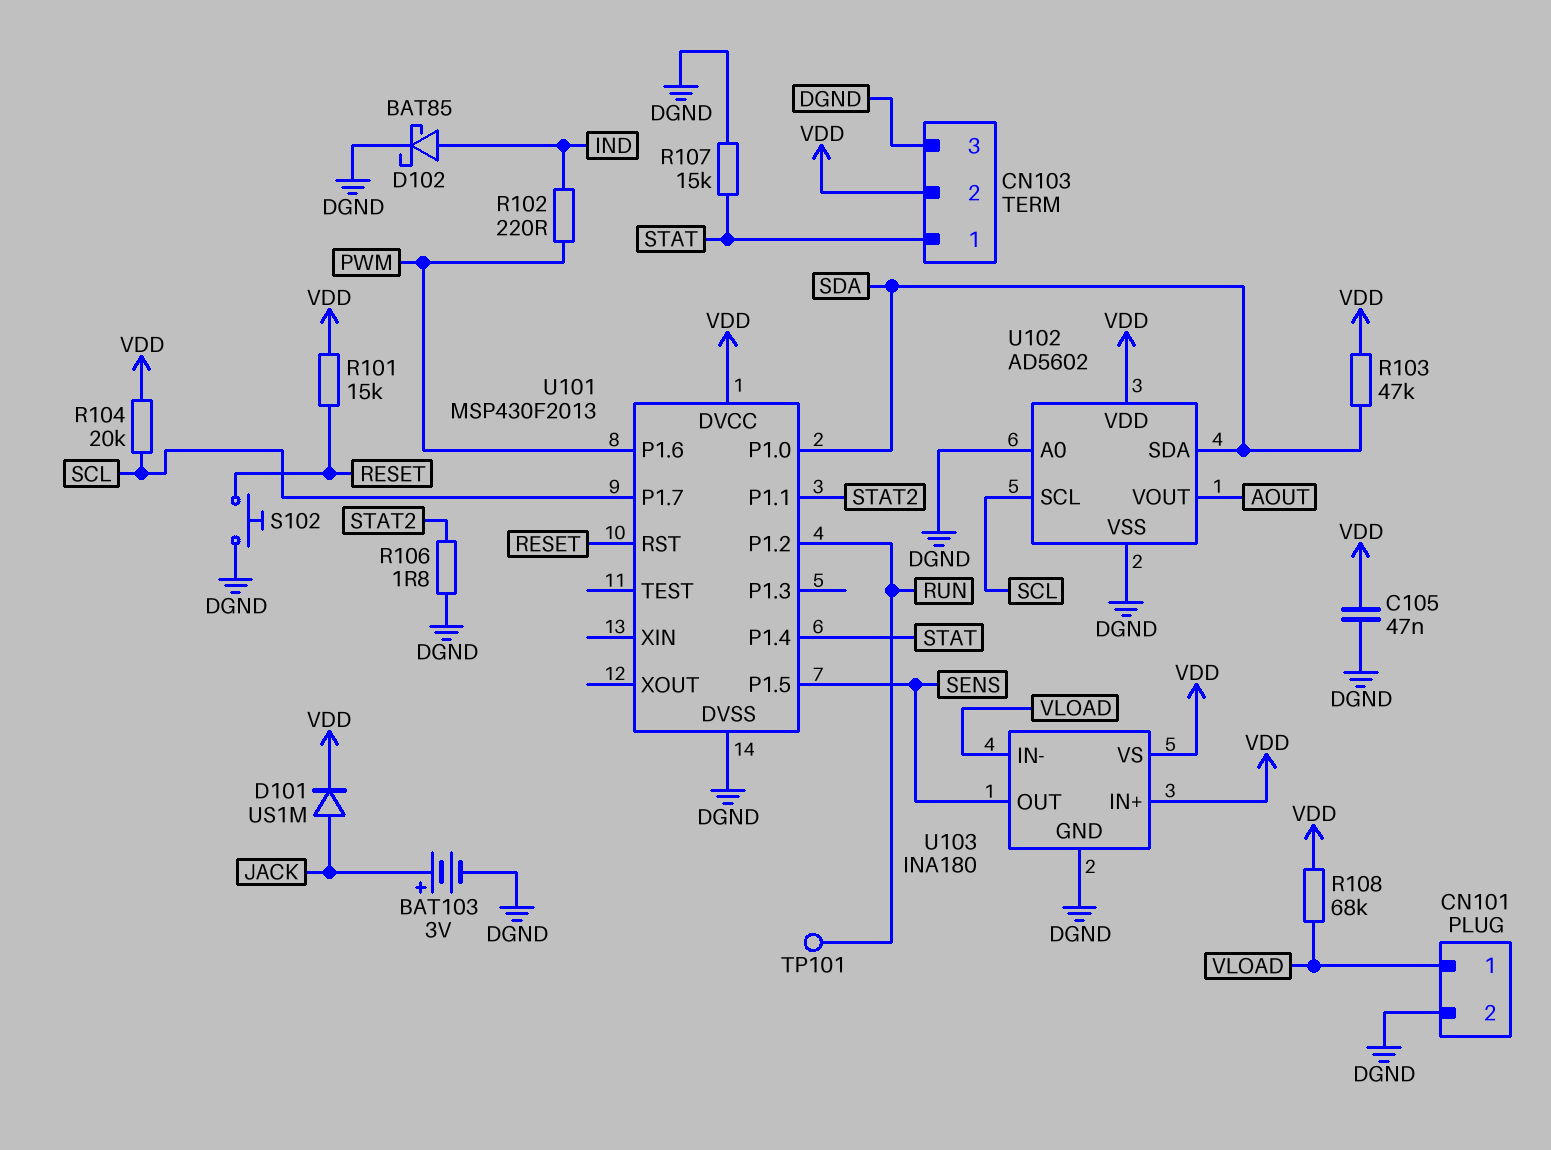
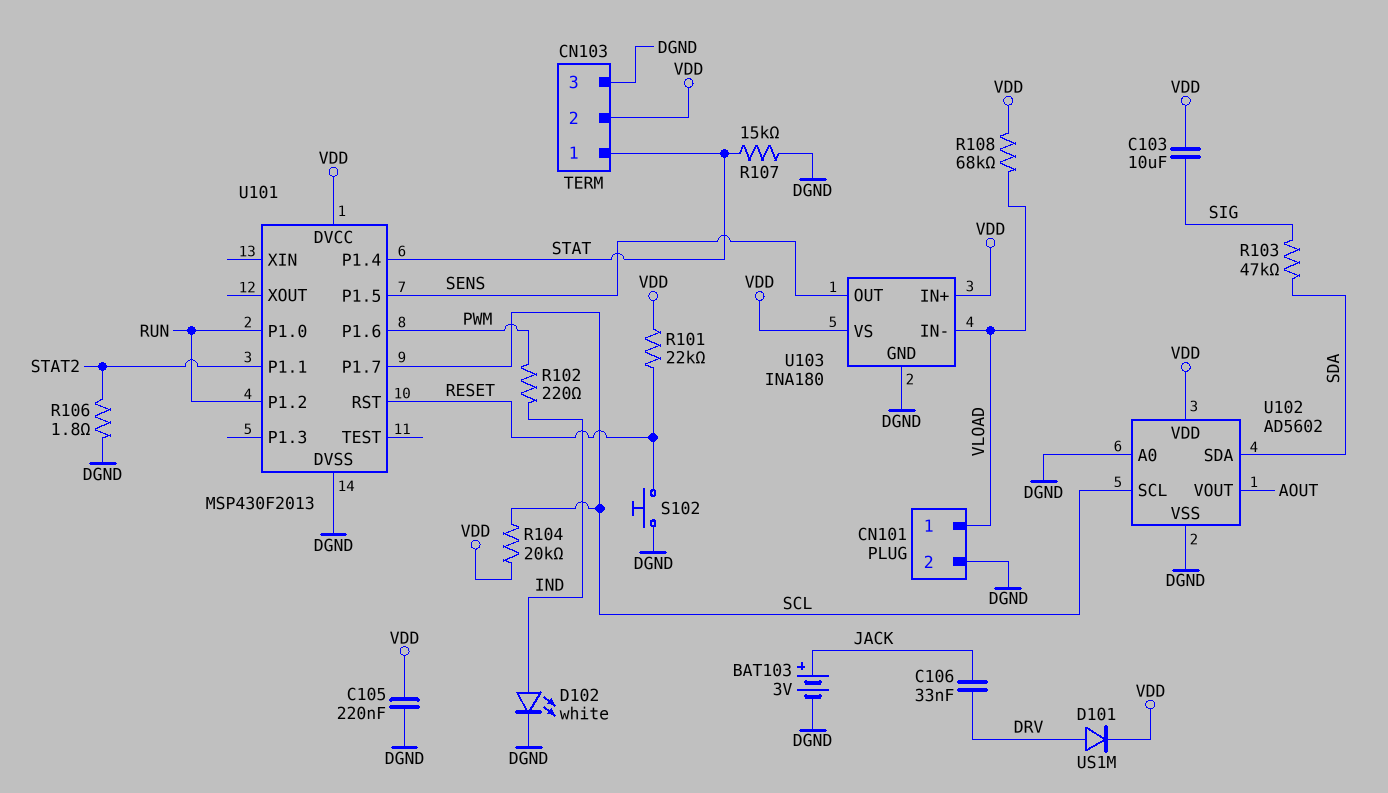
C103: none -> 10uF (SIG, VDD)
C105: 47nF (DGND, VDD) -> 220nF (DGND, VDD)
C106: none -> 33nF (DRV, JACK)
D101: diode US1M (A JACK, K VDD) -> diode US1M (A DRV, K VDD)
D102: schottky BAT85 (A IND, K DGND) -> LED white (A IND, K DGND)
R101: 15k (RESET, VDD) -> 22k (RESET, VDD)
R103: 47k (SDA, VDD) -> 47k (SDA, SIG)
TP101: test point (RUN) -> none
U101 pin P1.0: SDA -> RUN

